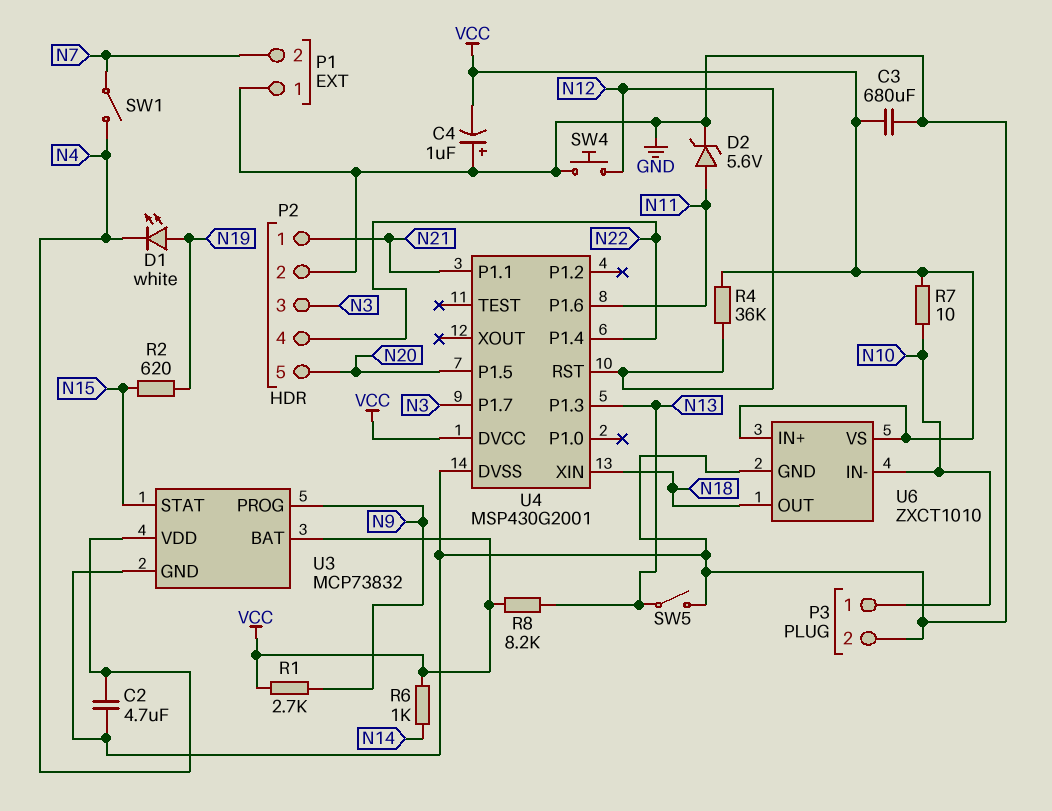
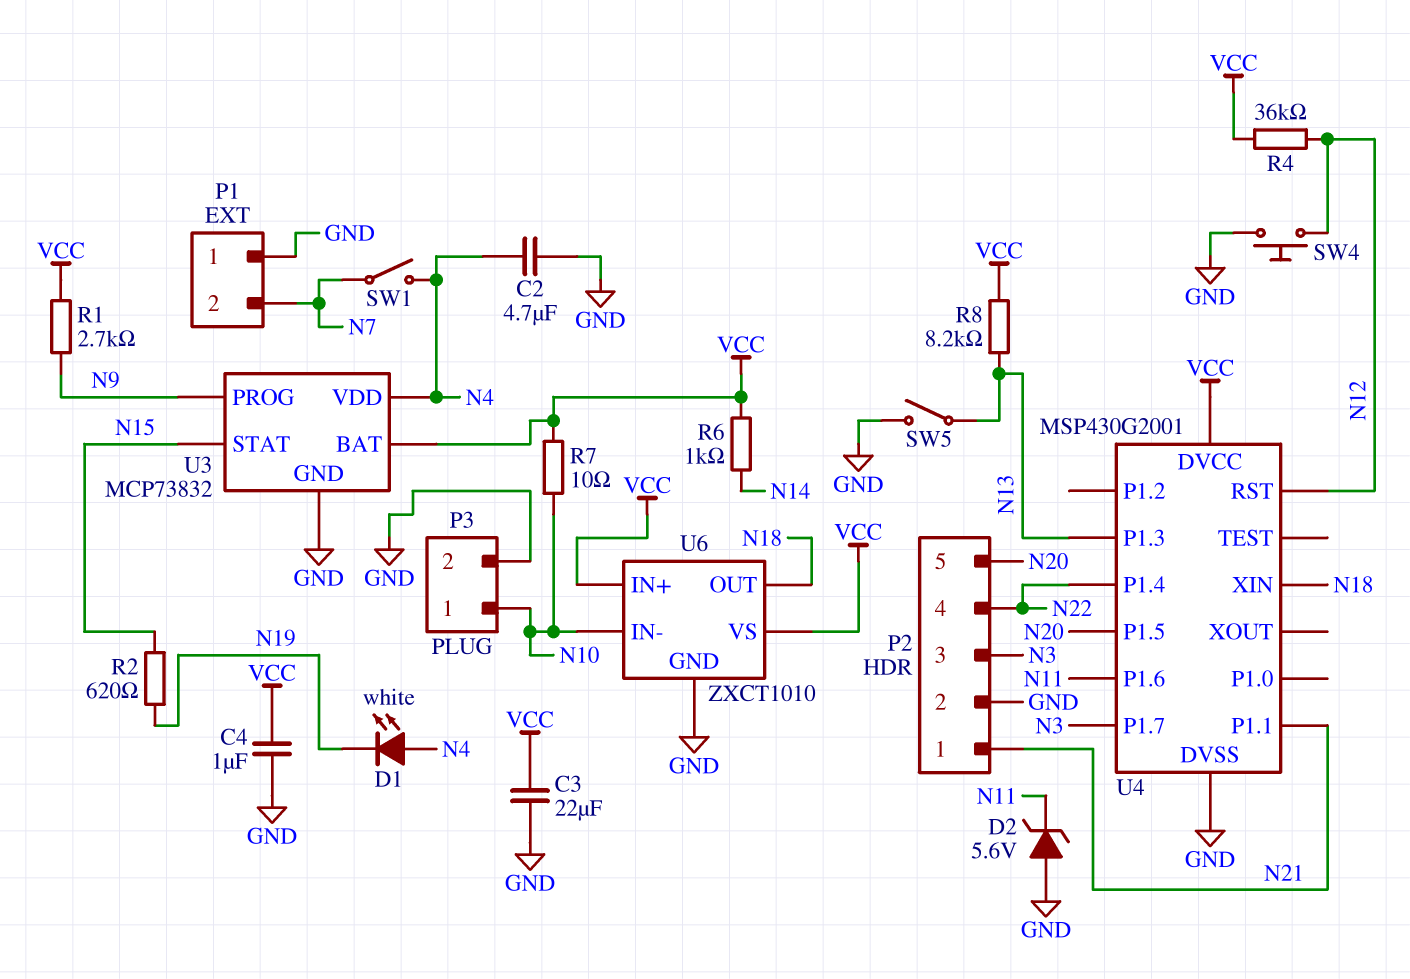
C3: 680uF (GND, VCC) -> 22uF (GND, VCC)
C4: 1uF (plus GND, minus VCC) -> 1uF (GND, VCC)
D1: LED white (A N19, K N4) -> LED white (A N4, K N19)
D2: zener 5.6V (A N11, K GND) -> zener 5.6V (A GND, K N11)

